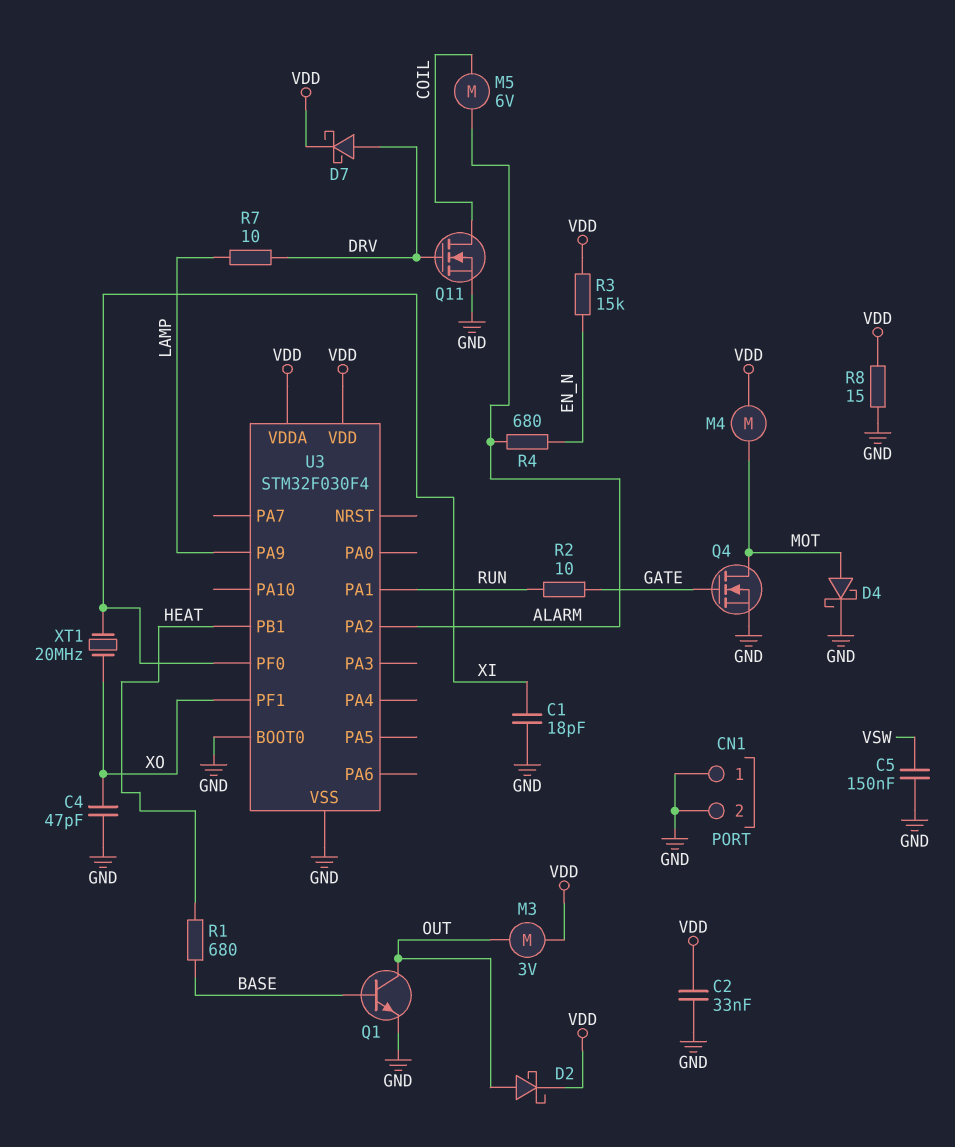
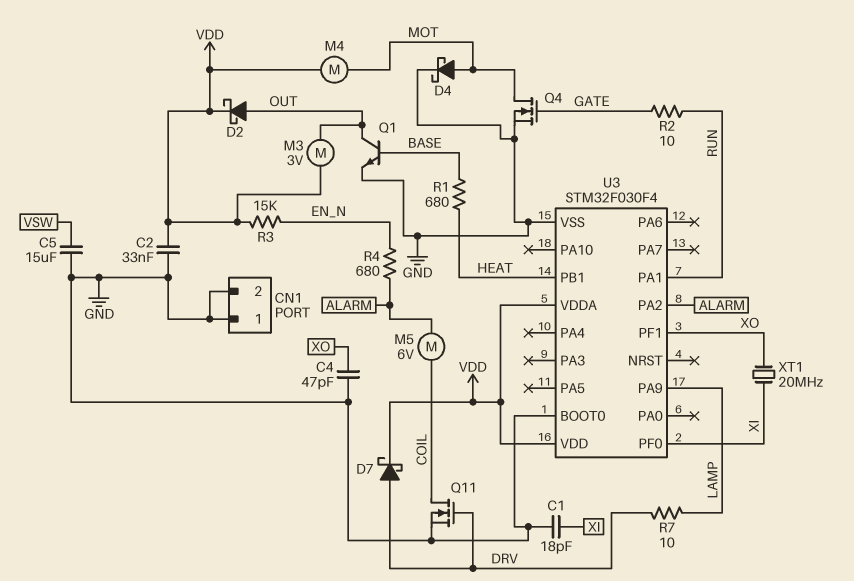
C5: 150nF (GND, VSW) -> 15uF (GND, VSW)
R8: 15 (GND, VDD) -> none

